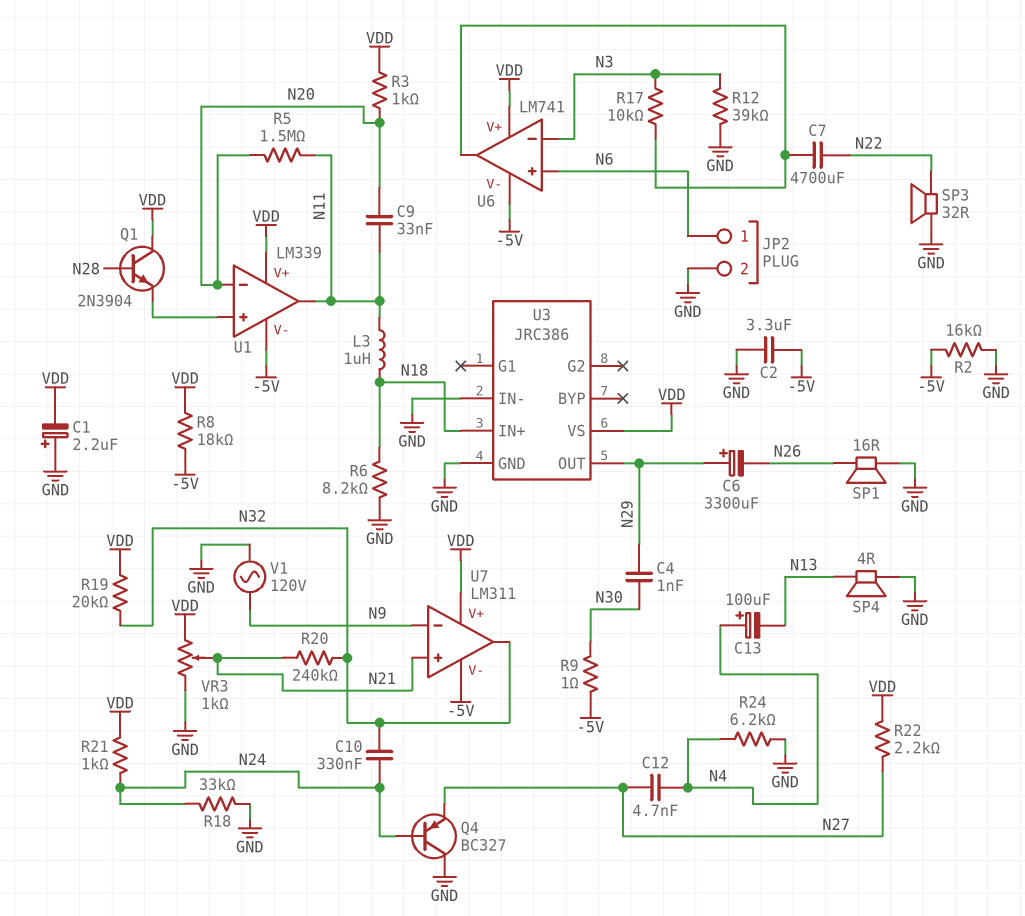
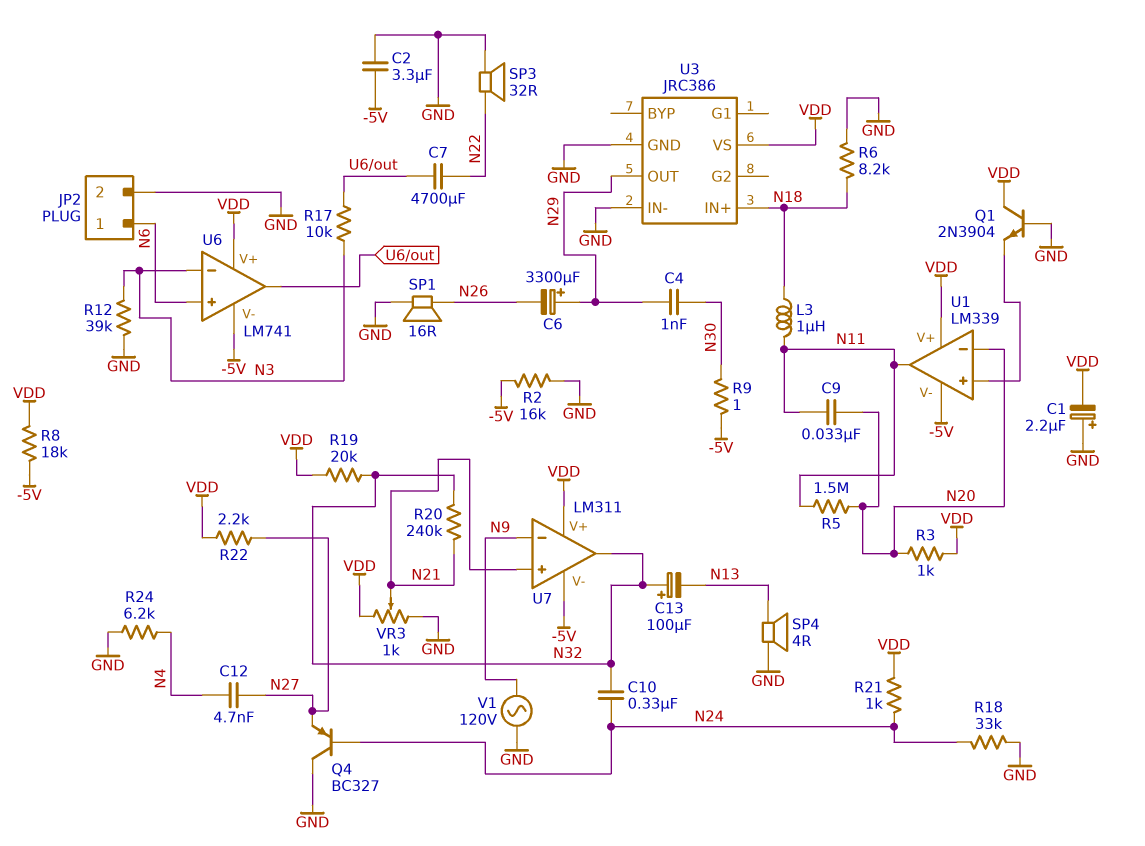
C13: 100uF (plus N4, minus N13) -> 100uF (plus N32, minus N13)
Q1: NPN 2N3904 (B N28, C VDD, E U1/in+) -> NPN 2N3904 (B GND, C VDD, E U1/in+)

